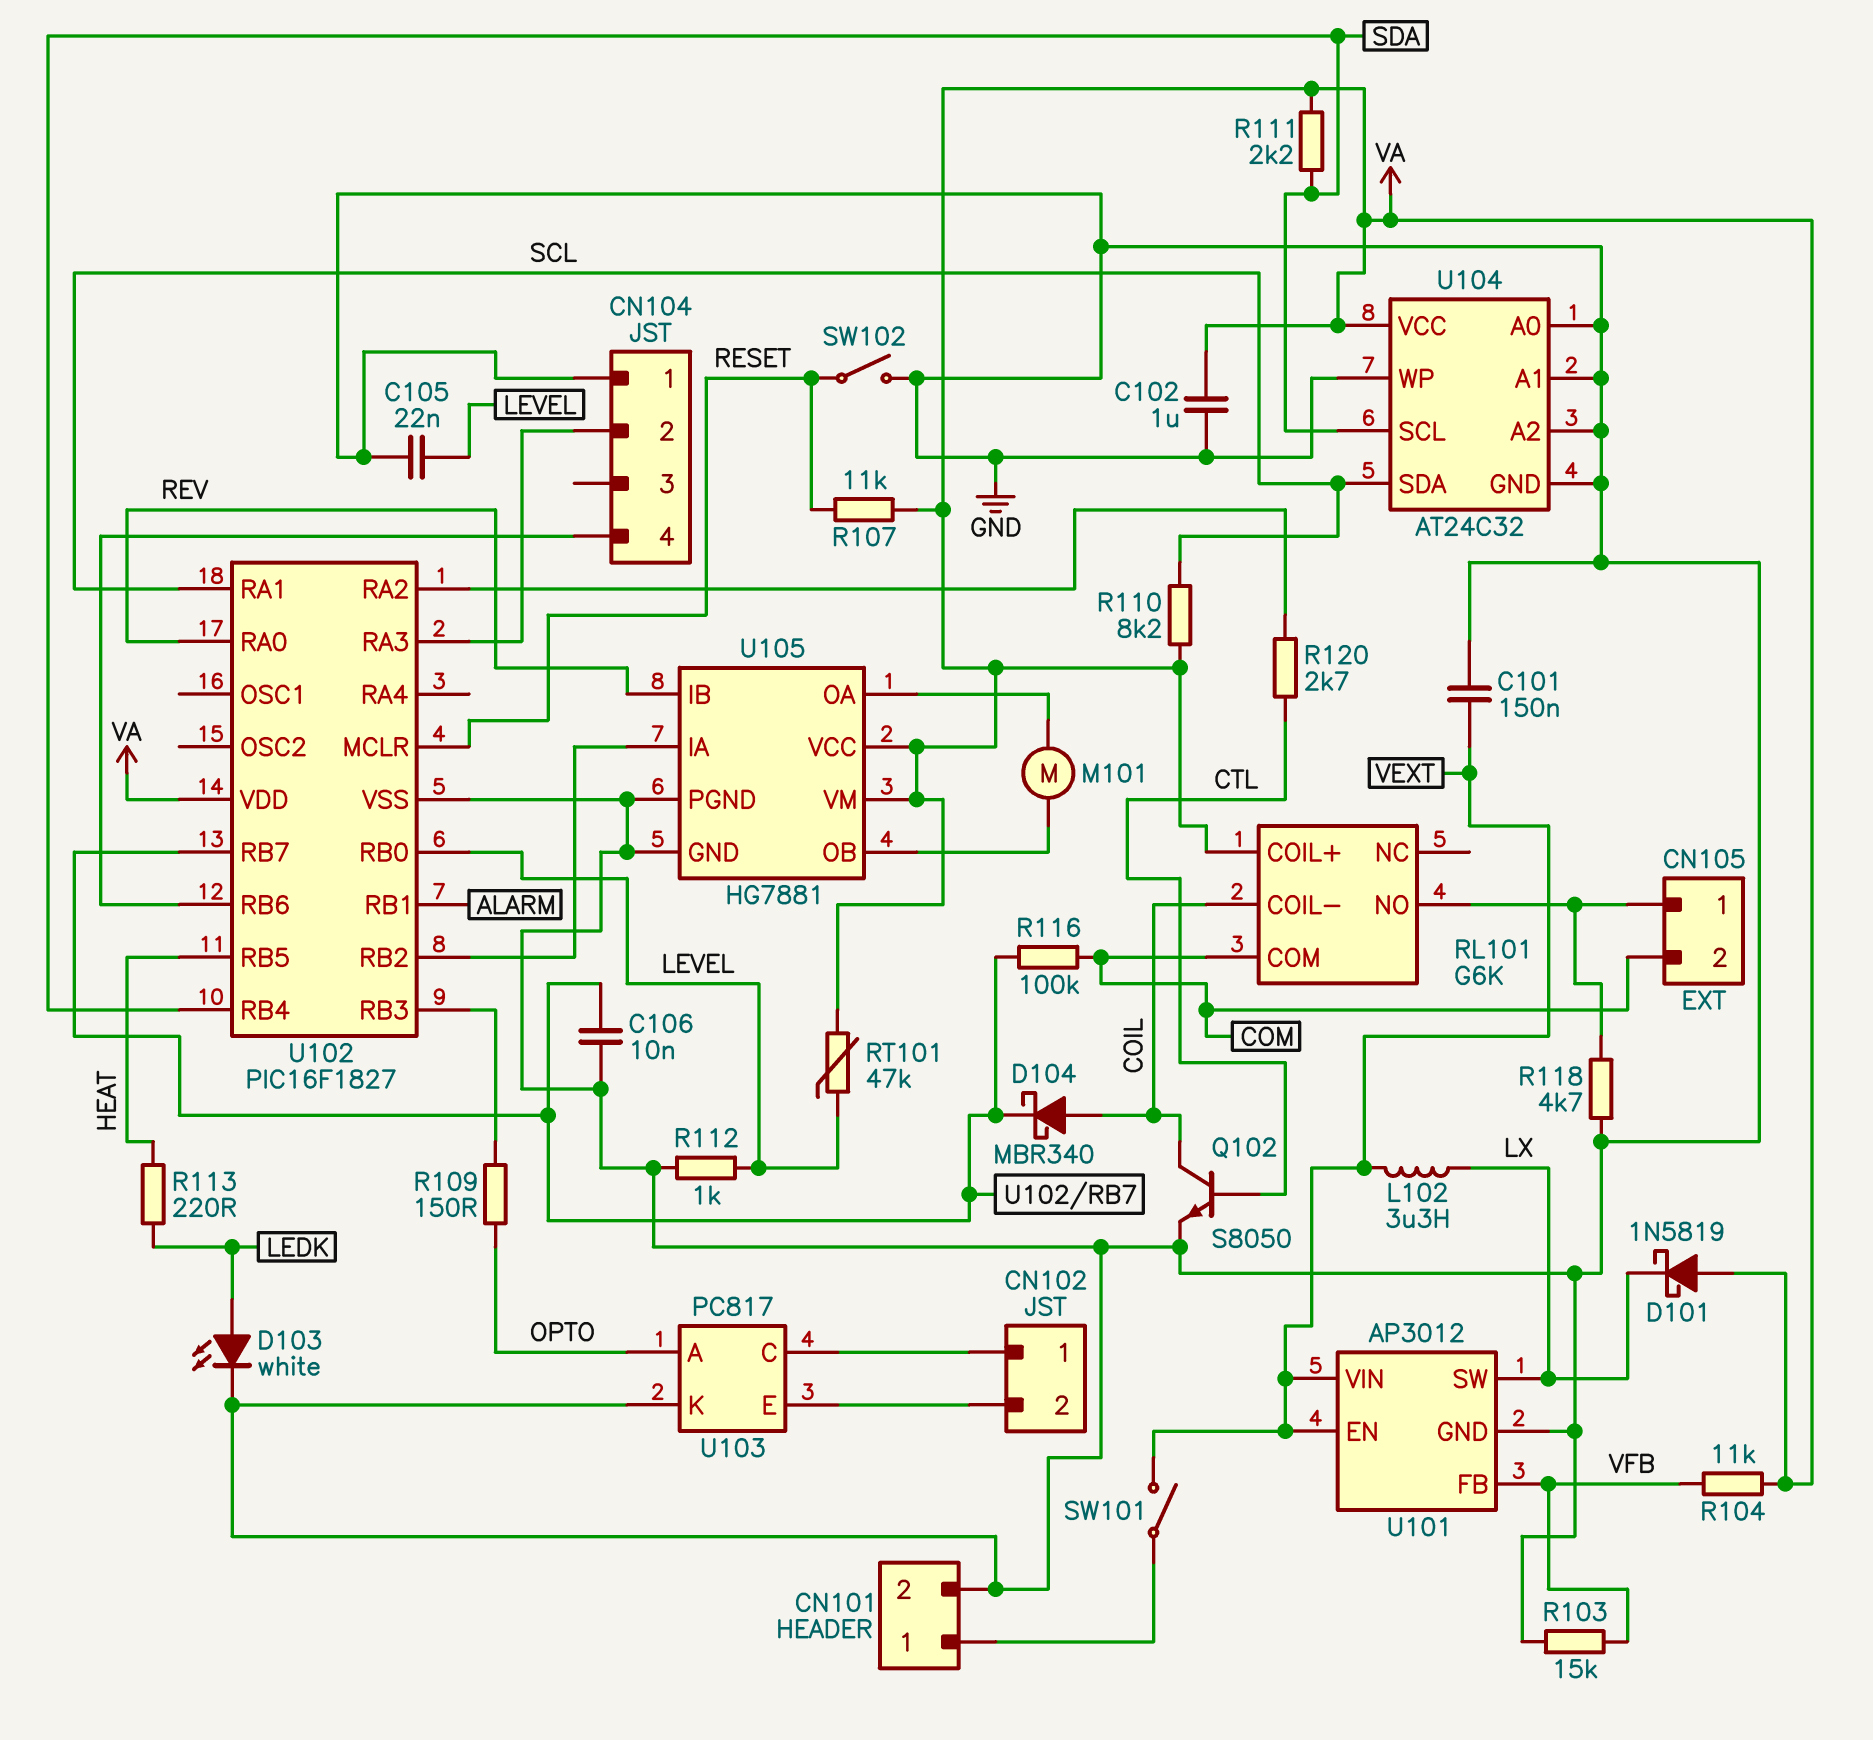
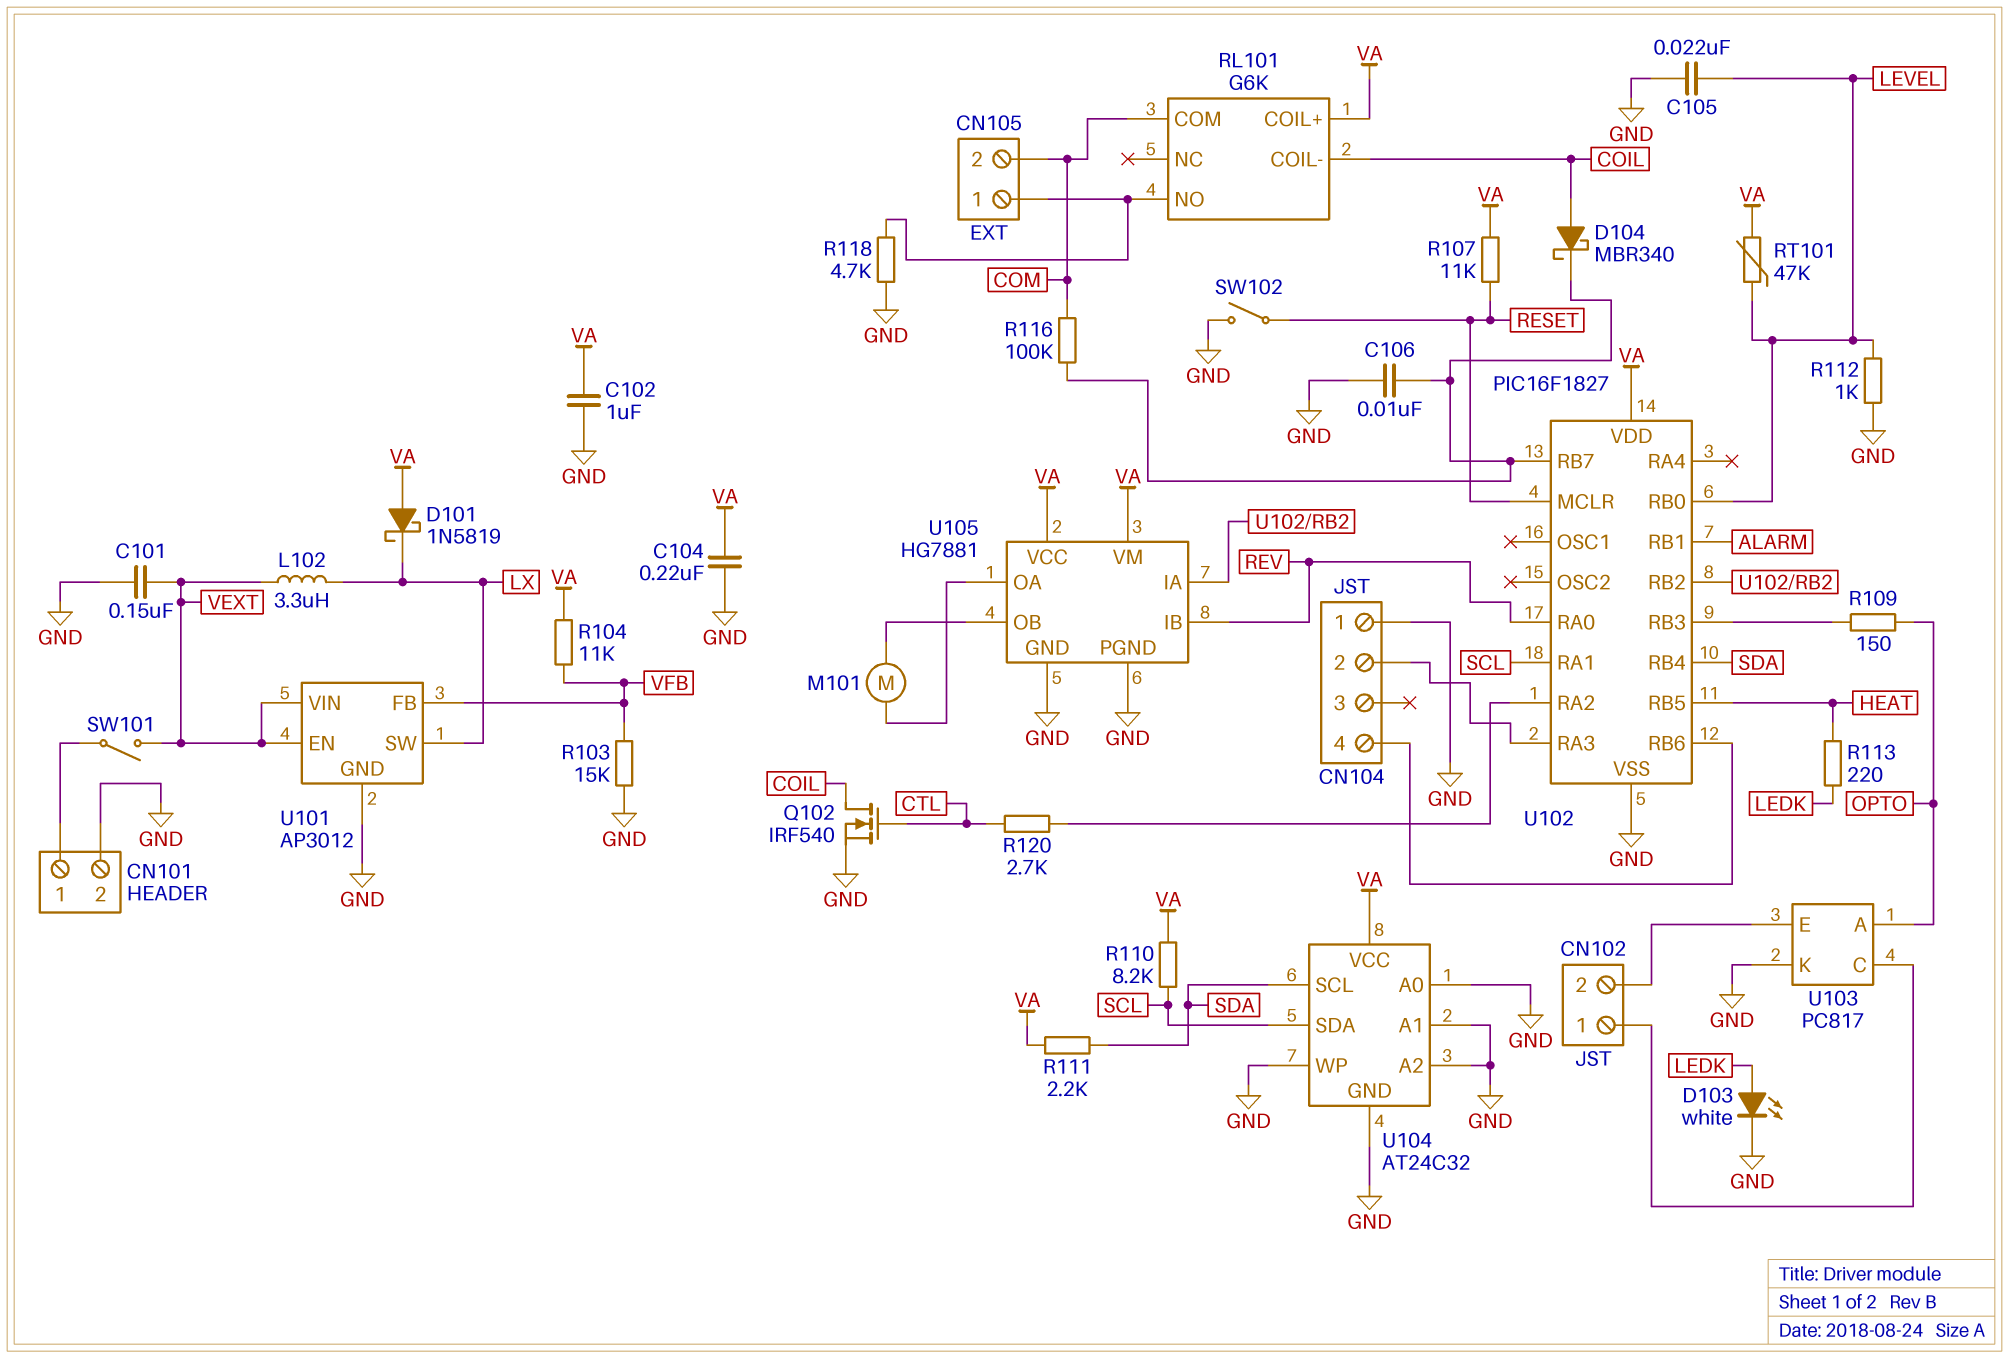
C104: none -> 220nF (GND, VA)
Q102: NPN S8050 (B CTL, C COIL, E GND) -> NMOS IRF540 (G CTL, D COIL, S GND)

